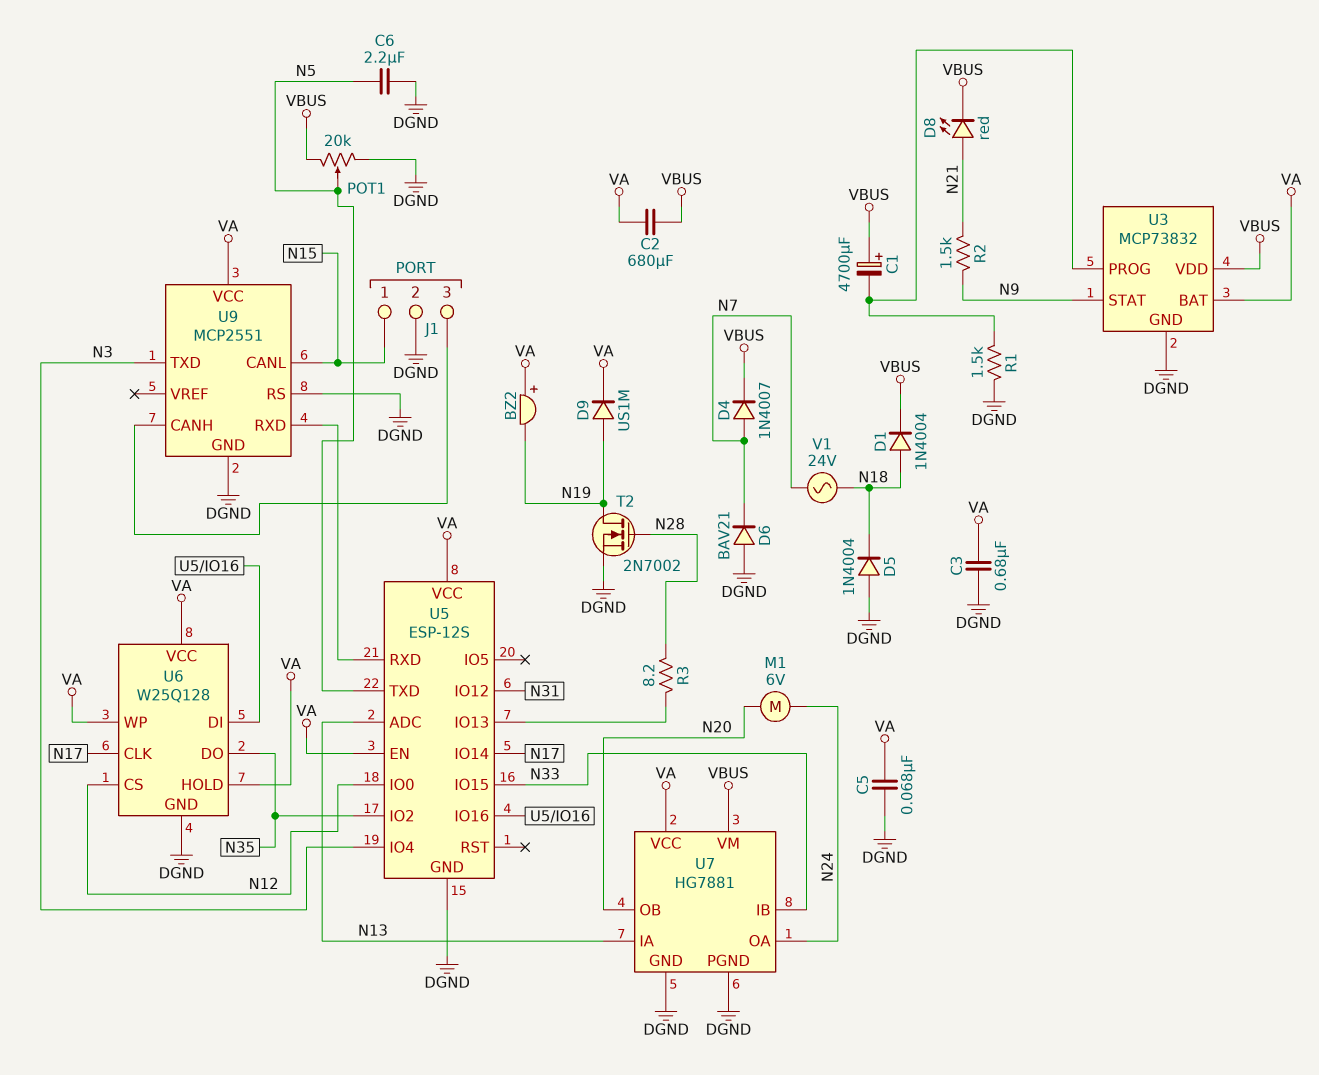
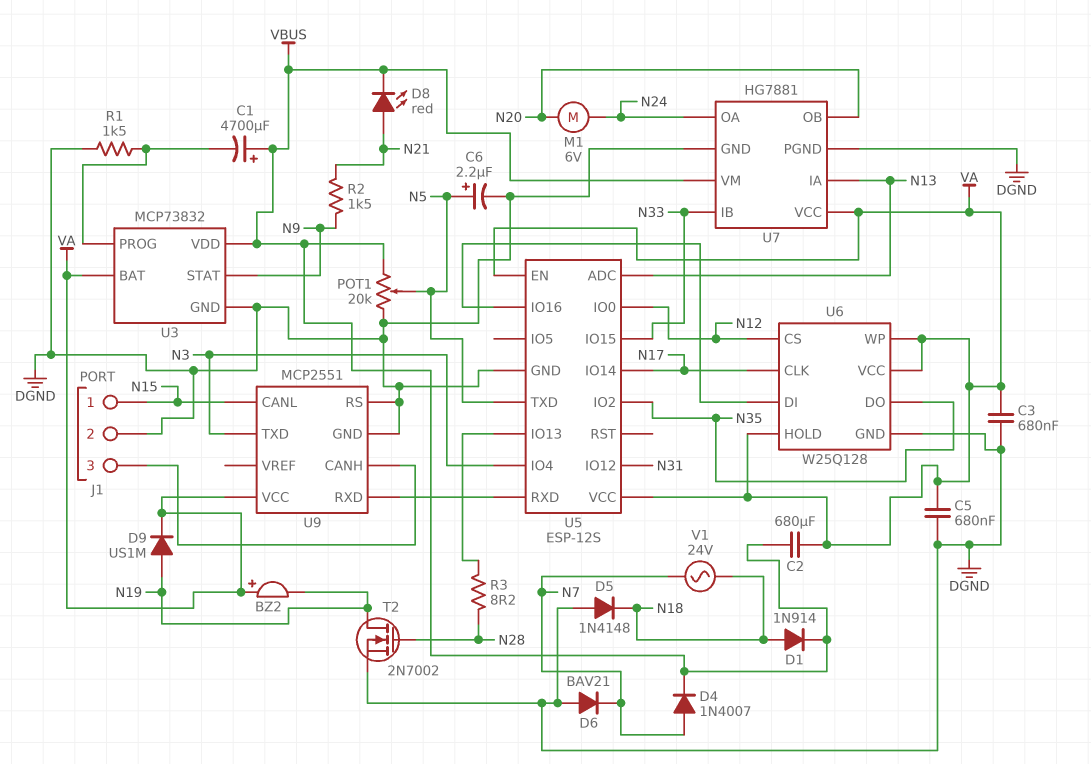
C5: 68nF (DGND, VA) -> 680nF (DGND, VA)
C6: 2.2uF (DGND, N5) -> 2.2uF (plus N5, minus DGND)
D1: diode 1N4004 (A N18, K VBUS) -> diode 1N914 (A N18, K VBUS)
D5: diode 1N4004 (A DGND, K N18) -> diode 1N4148 (A DGND, K N18)

